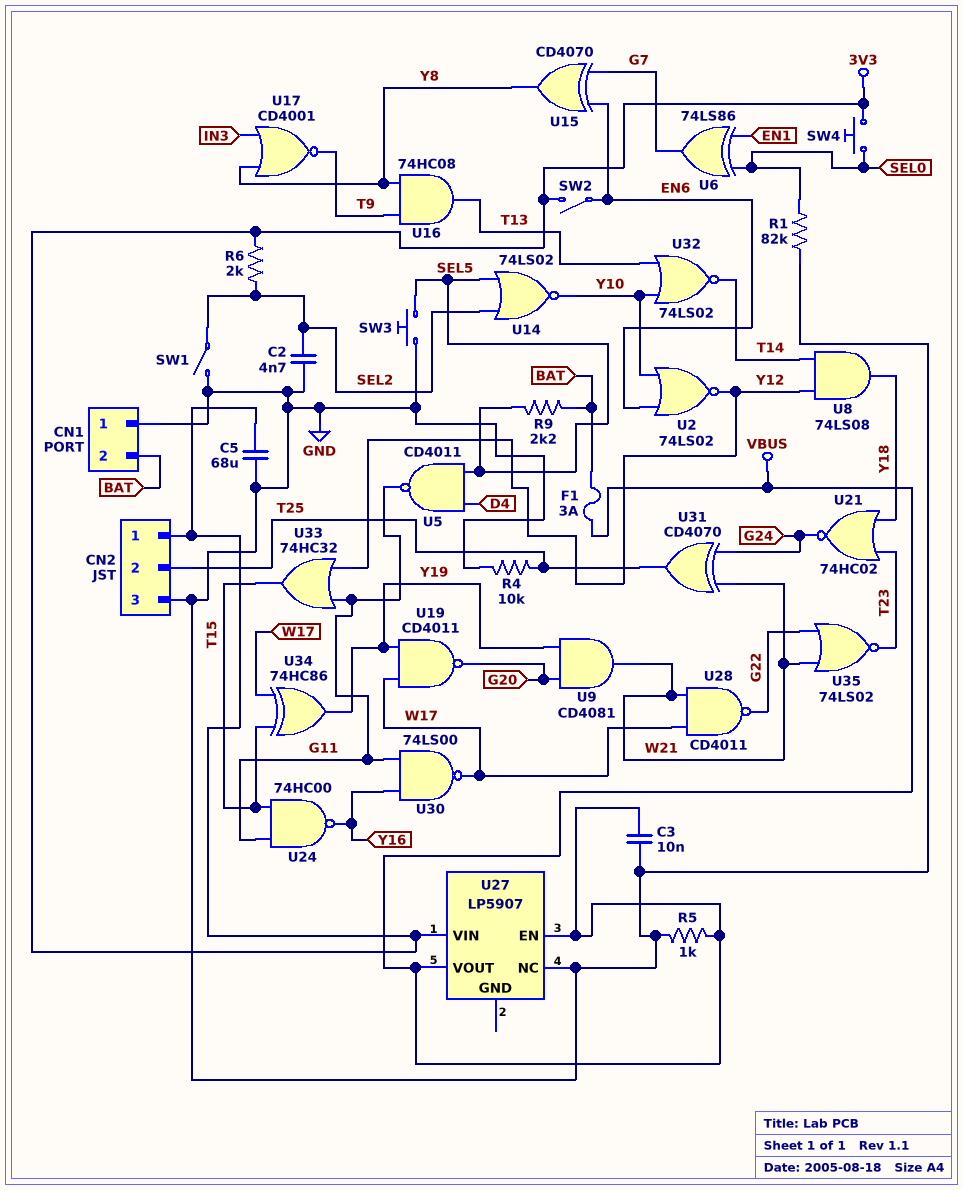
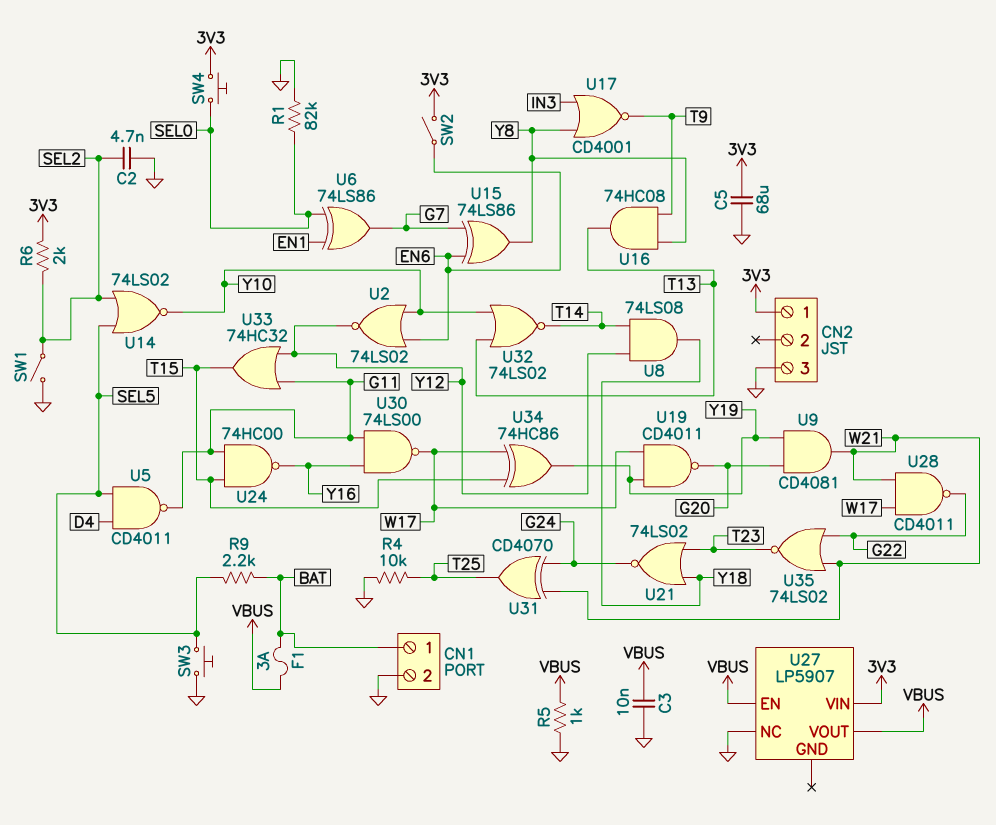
CN1 pin 1: GND -> BAT
CN1 pin 2: BAT -> GND
CN2 pin 2: T25 -> none
U15: XOR CD4070 (in EN6, in G7, out Y8) -> XOR 74LS86 (in EN6, in G7, out Y8)
U21: NOR 74HC02 (in T23, in Y18, out G24) -> NOR 74LS02 (in T23, in Y18, out G24)

